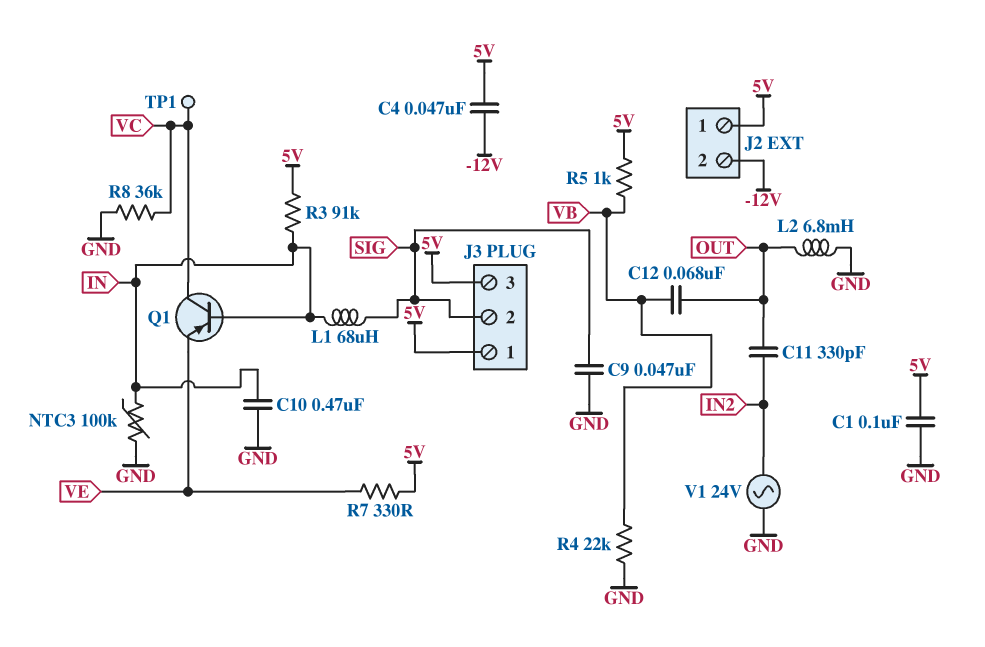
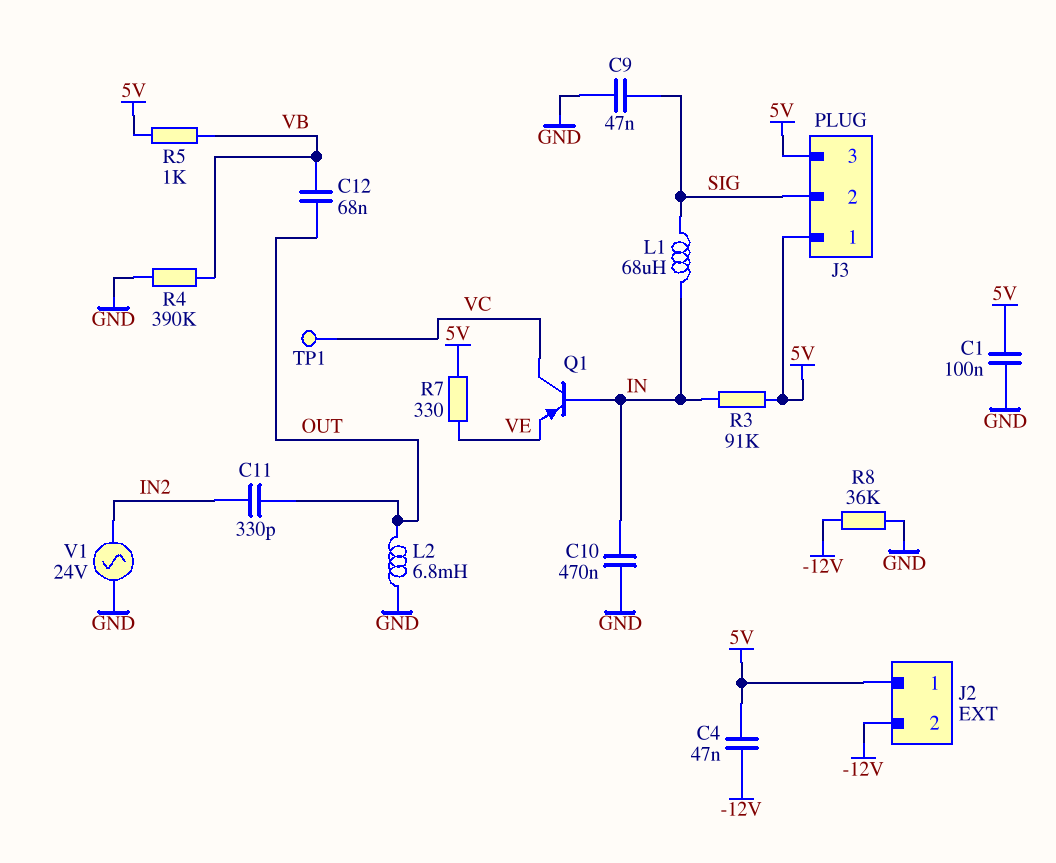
NTC3: 100k (GND, IN) -> none
R4: 22k (GND, VB) -> 390k (GND, VB)
R8: 36k (GND, VC) -> 36k (-12V, GND)

